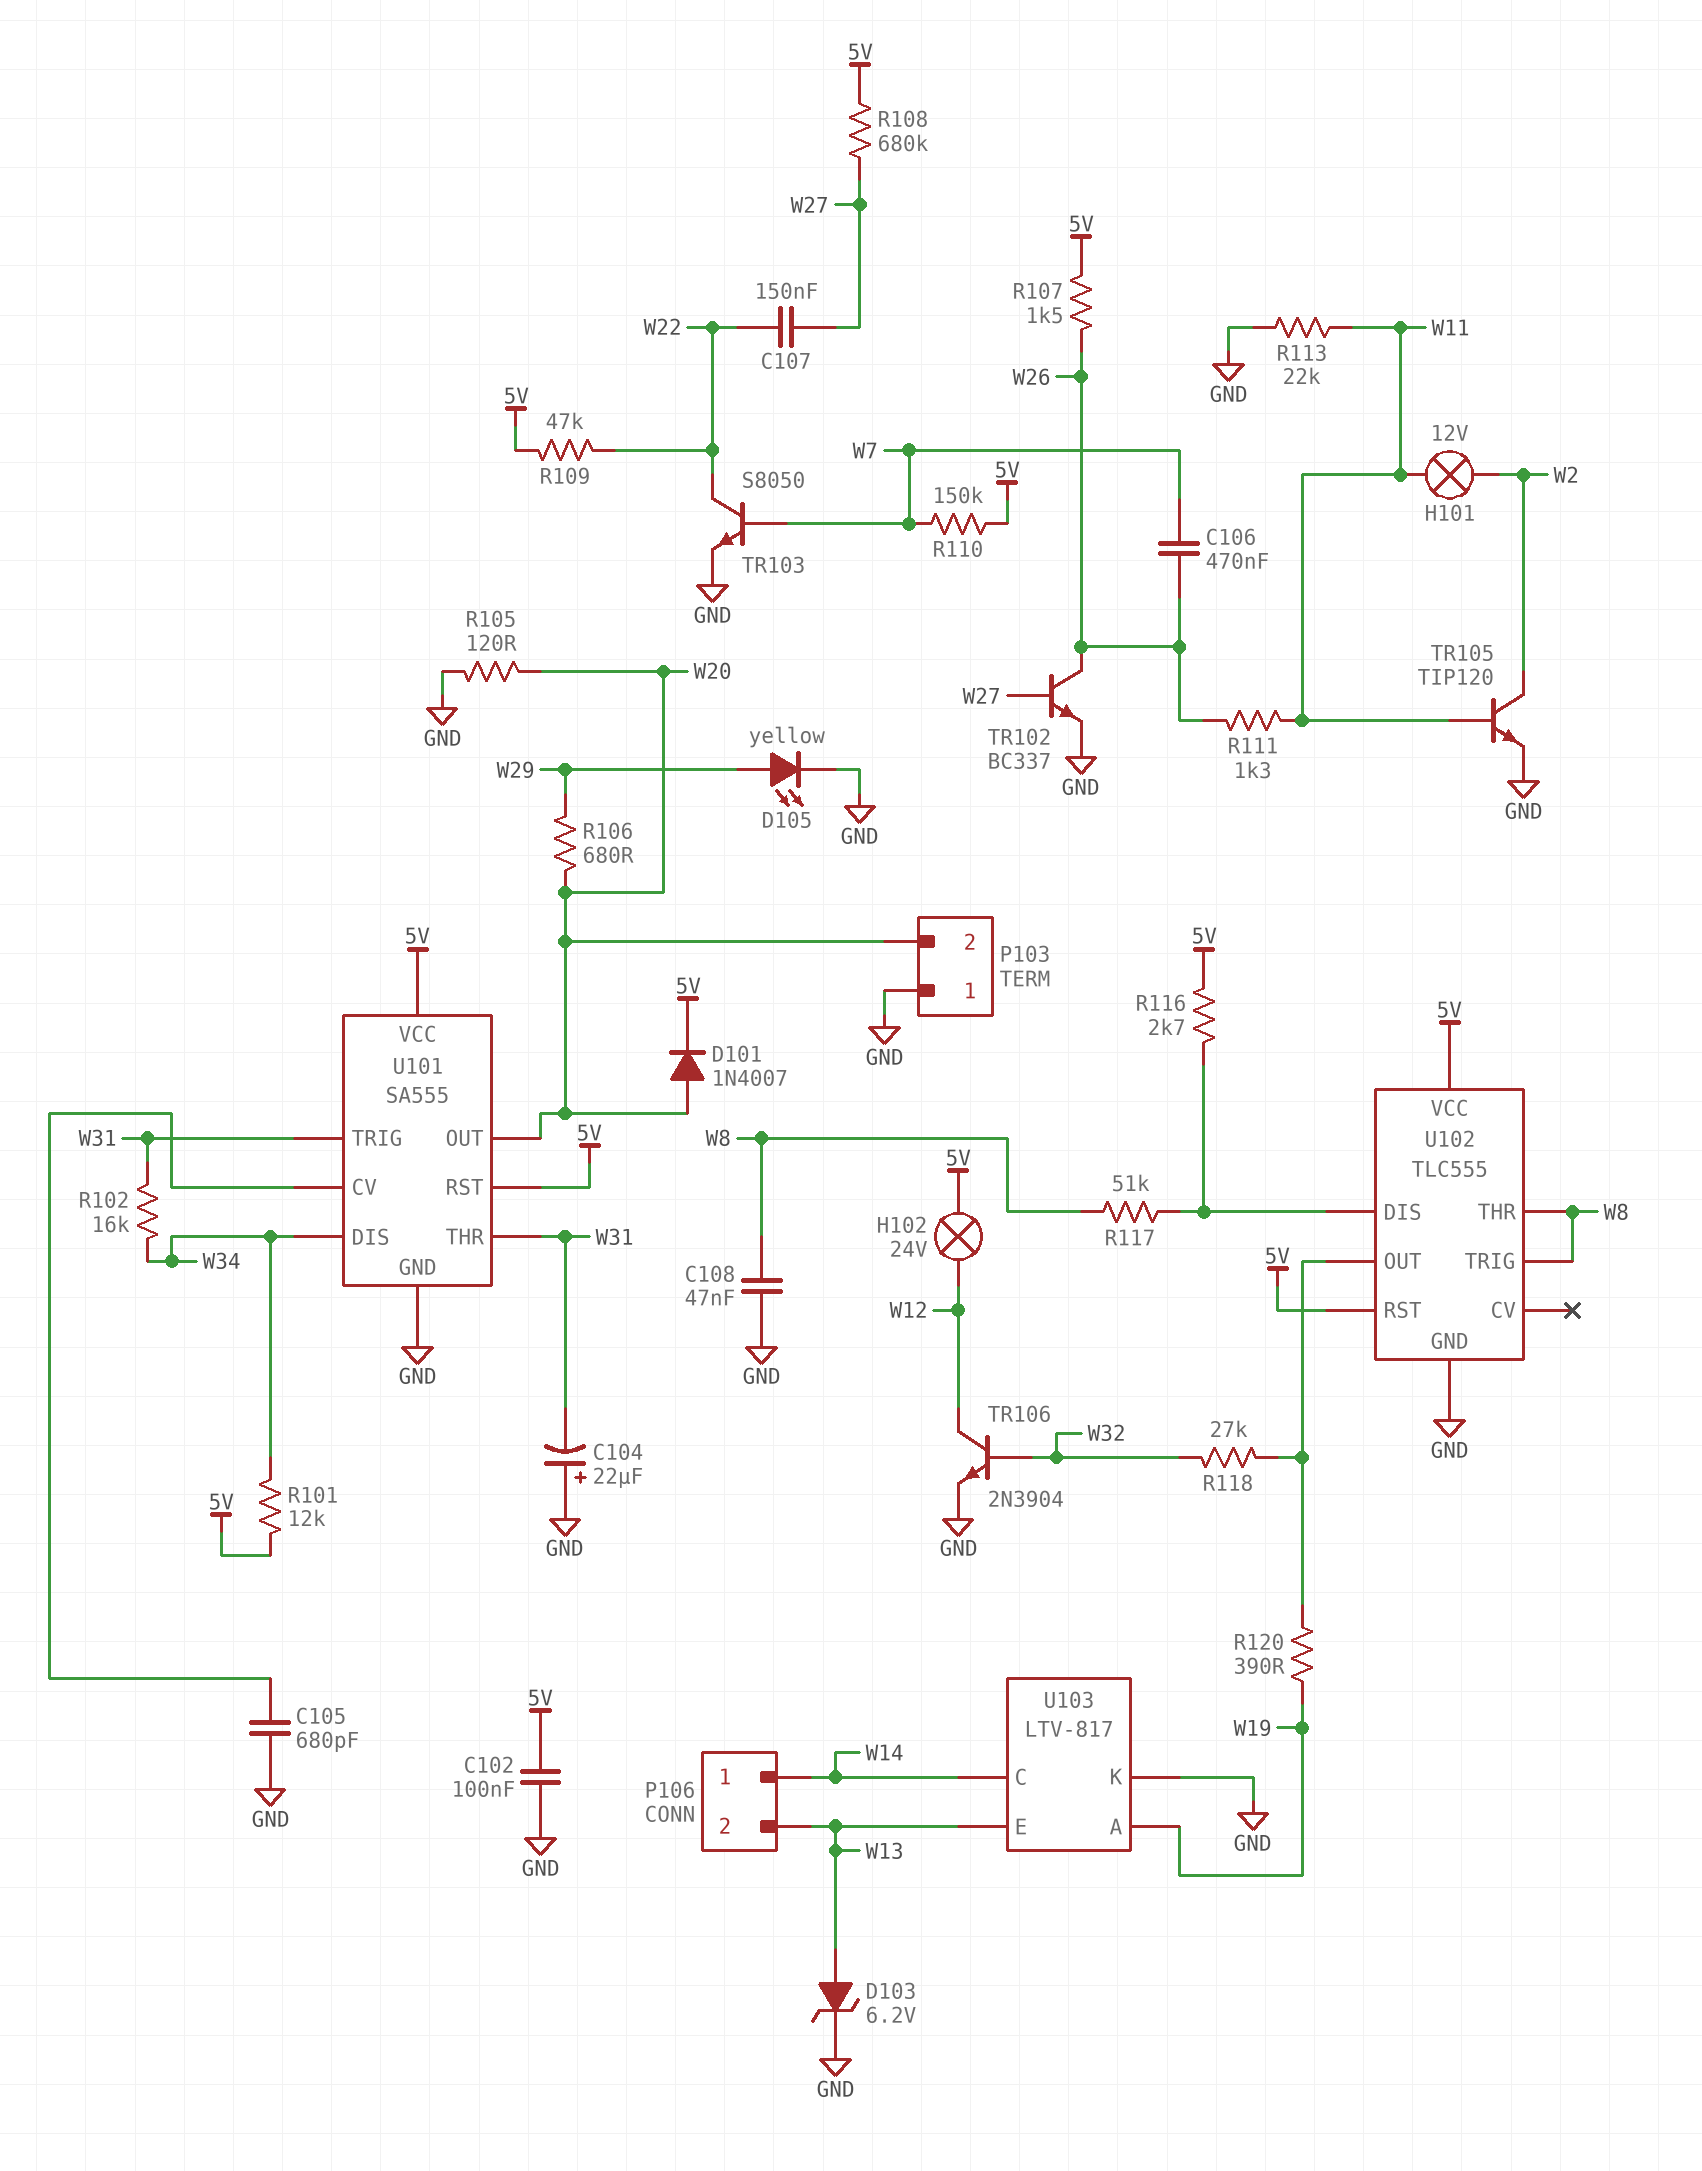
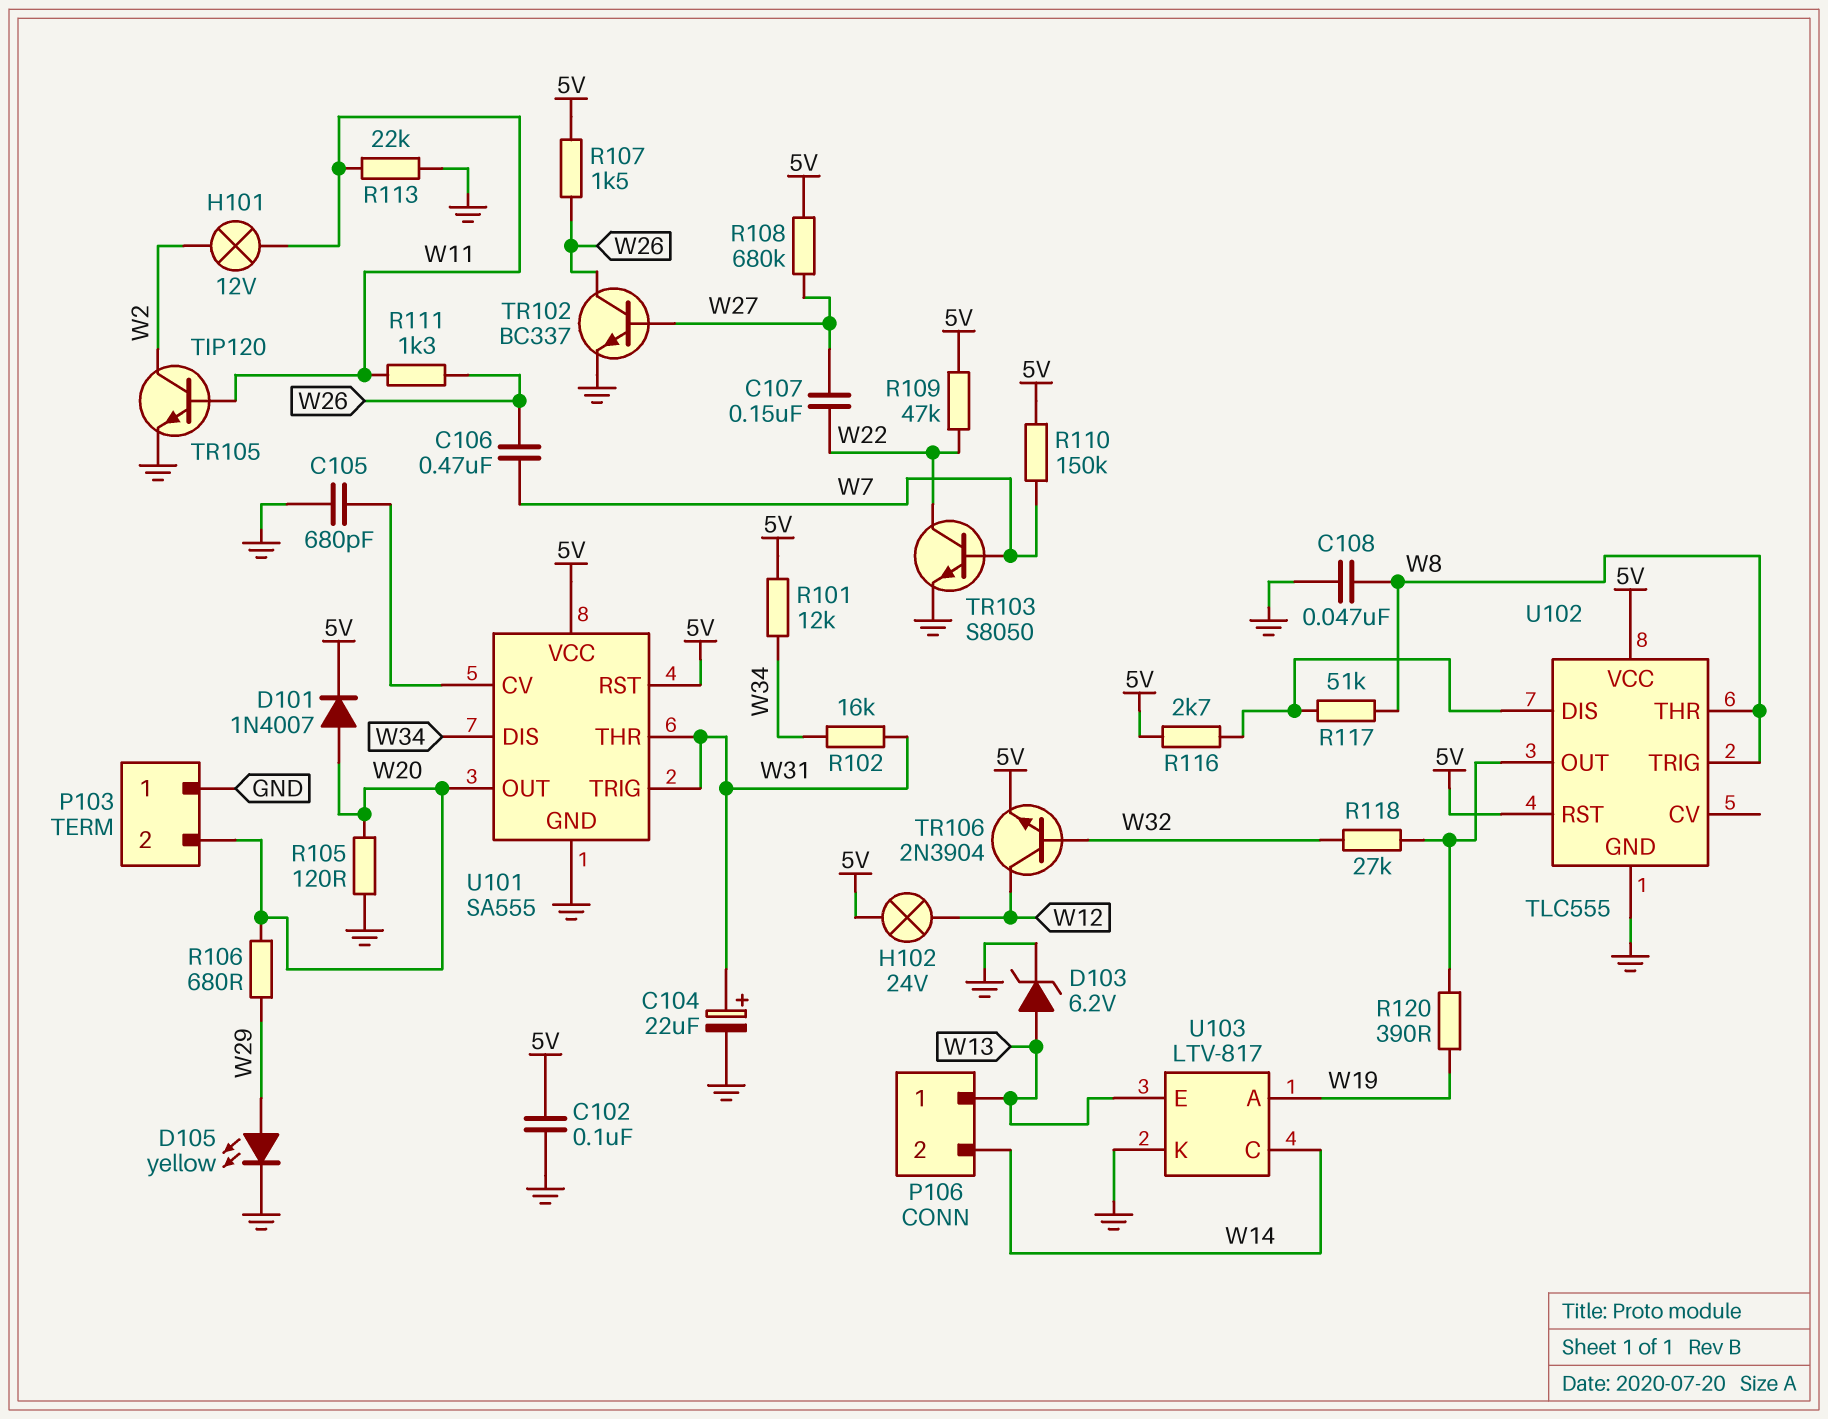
C104: 22uF (plus GND, minus W31) -> 22uF (plus W31, minus GND)
P106 pin 1: W14 -> W13
P106 pin 2: W13 -> W14
TR106: NPN 2N3904 (B W32, C W12, E GND) -> NPN 2N3904 (B W32, C W12, E 5V)

